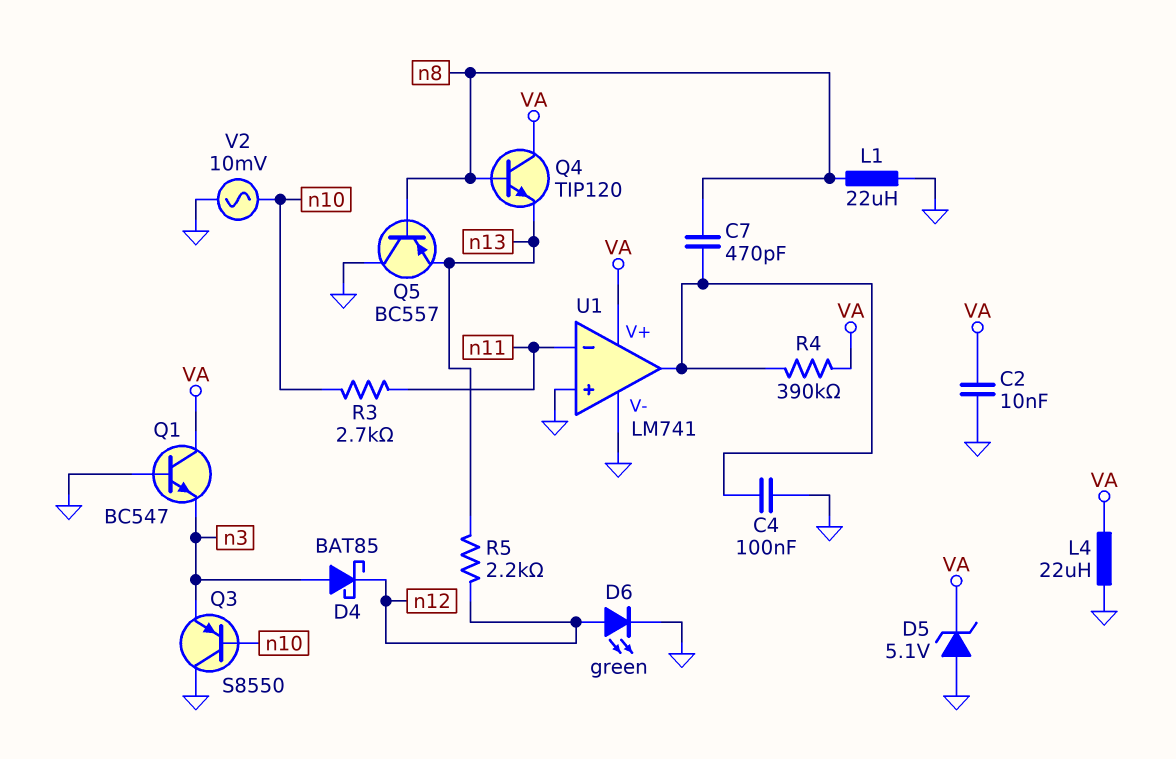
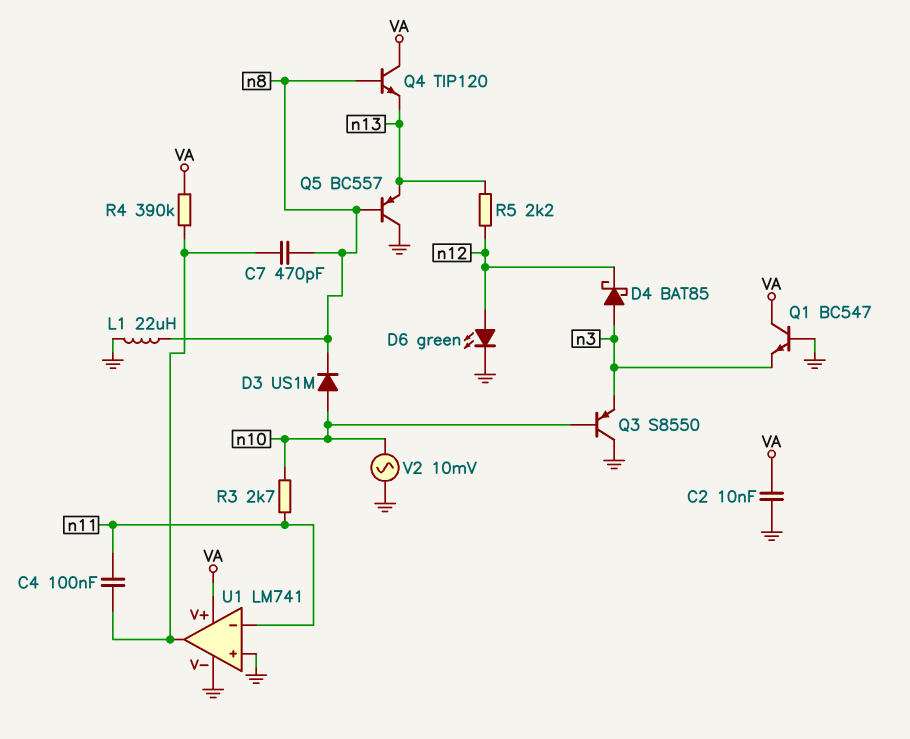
C4: 100nF (GND, U1/out) -> 100nF (U1/out, n11)
D3: none -> diode US1M (A n10, K n8)
D5: zener 5.1V (A GND, K VA) -> none
L4: 22uH (GND, VA) -> none

